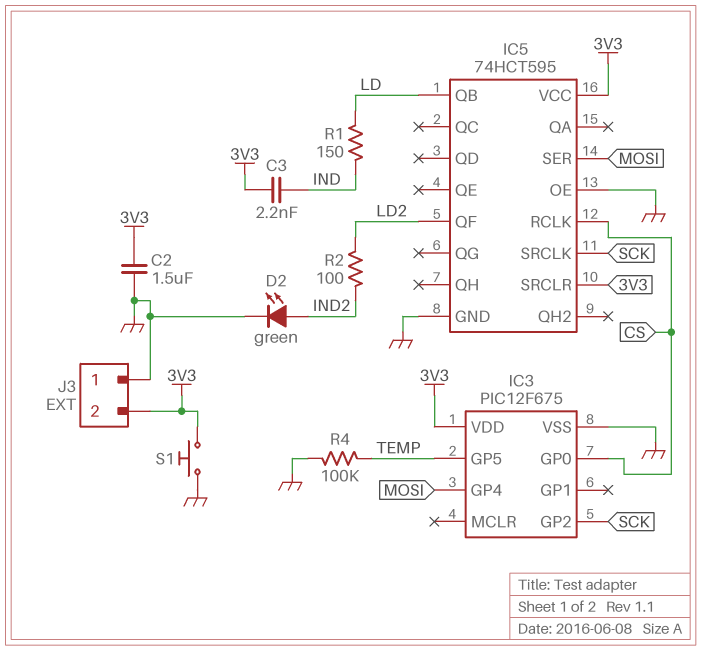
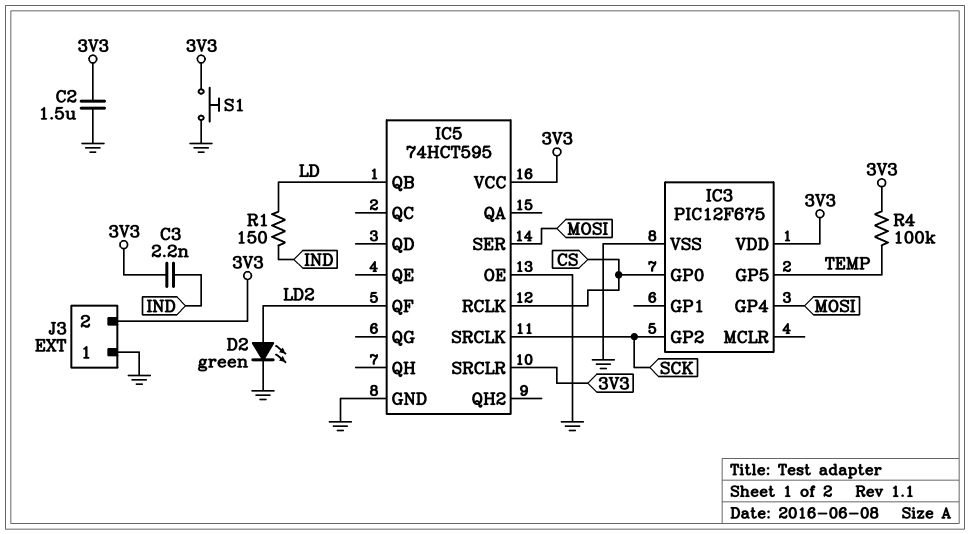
D2: LED green (A IND2, K GND) -> LED green (A LD2, K GND)
R2: 100 (IND2, LD2) -> none
R4: 100k (GND, TEMP) -> 100k (3V3, TEMP)

